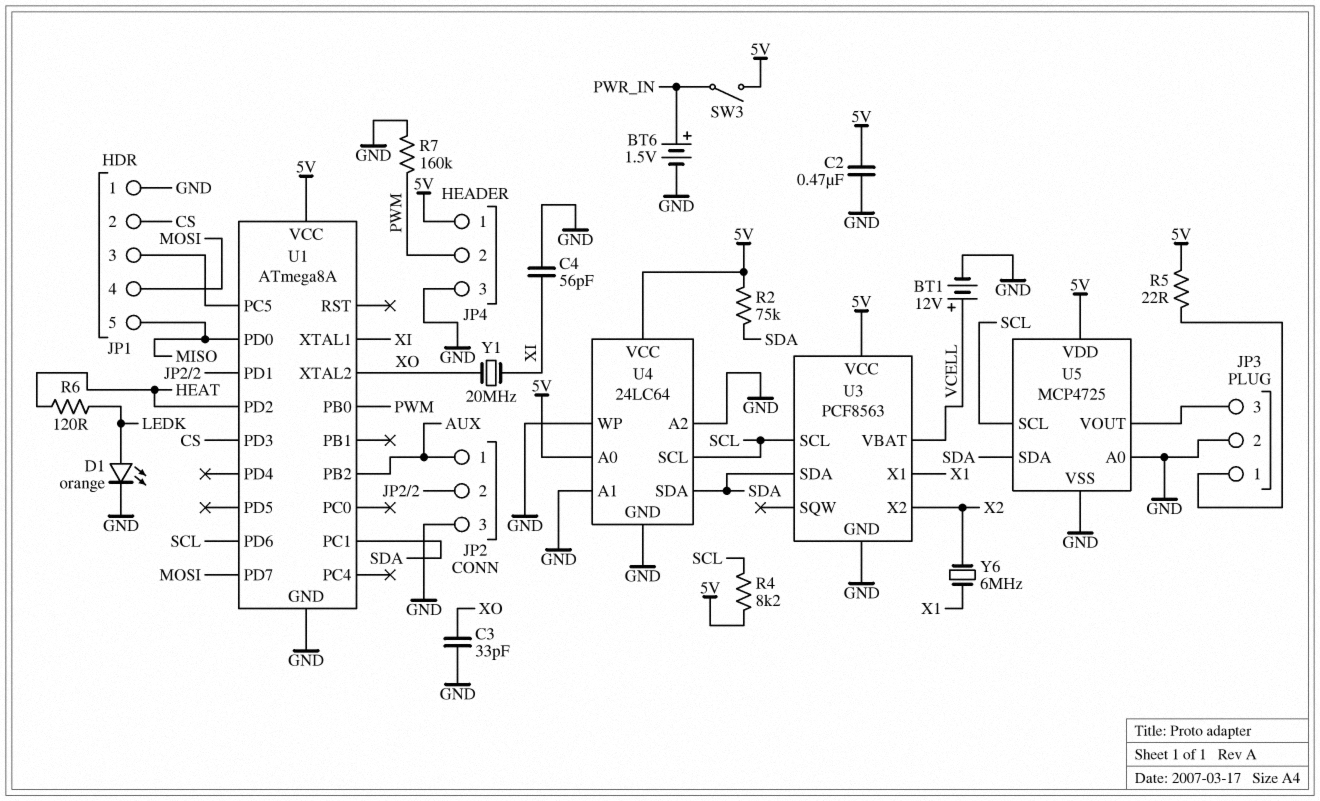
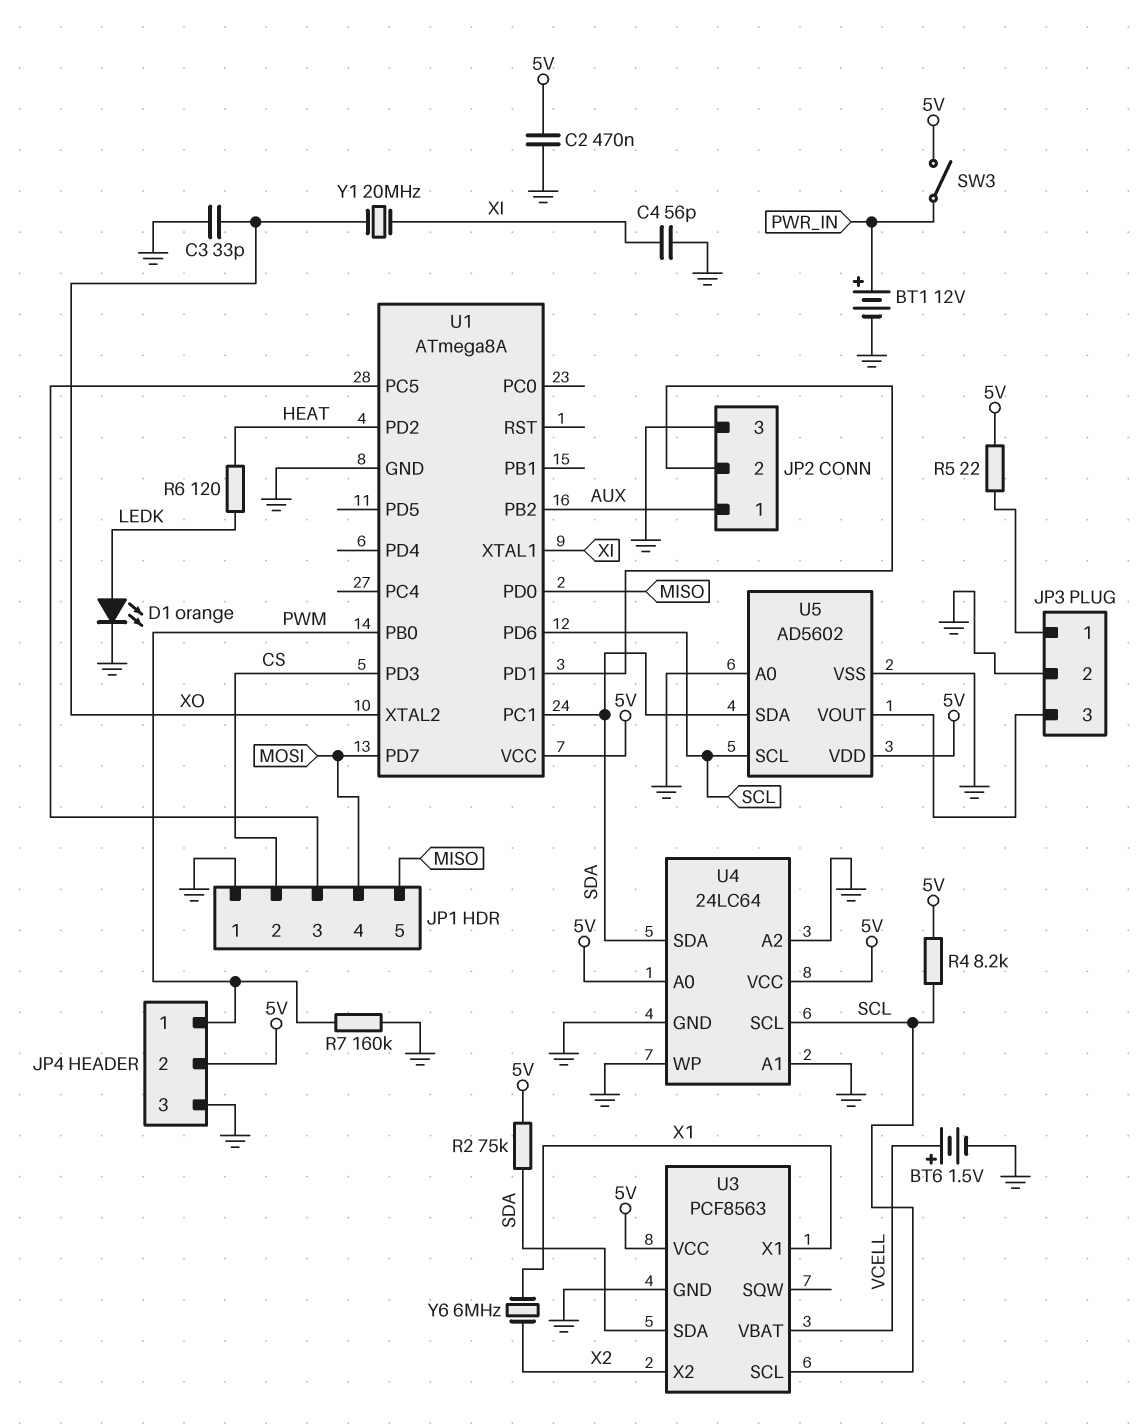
BT1: 12V (plus VCELL, minus GND) -> 12V (plus PWR_IN, minus GND)
BT6: 1.5V (plus PWR_IN, minus GND) -> 1.5V (plus VCELL, minus GND)
JP4 pin 1: 5V -> PWM
JP4 pin 2: PWM -> 5V
U5: MCP4725 -> AD5602

